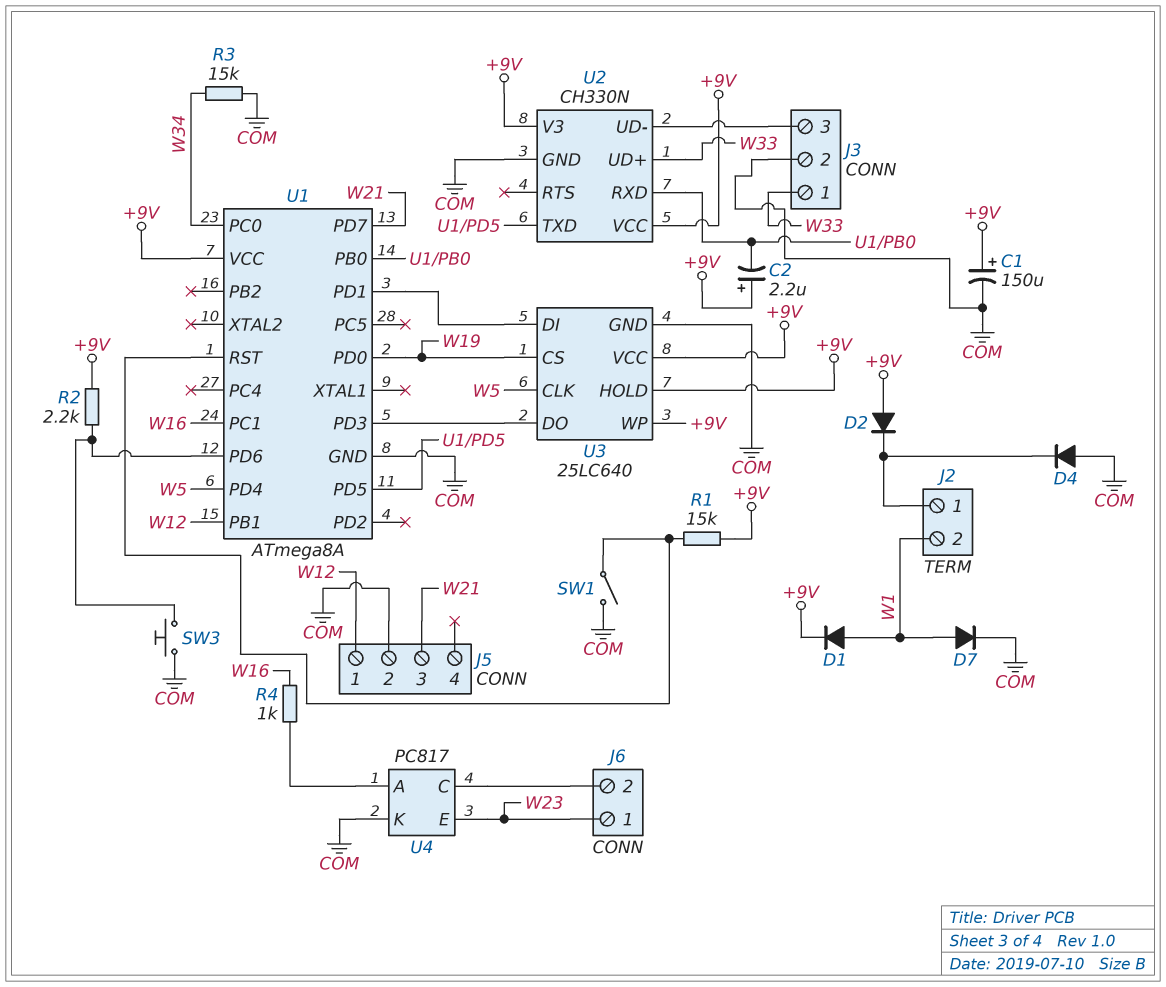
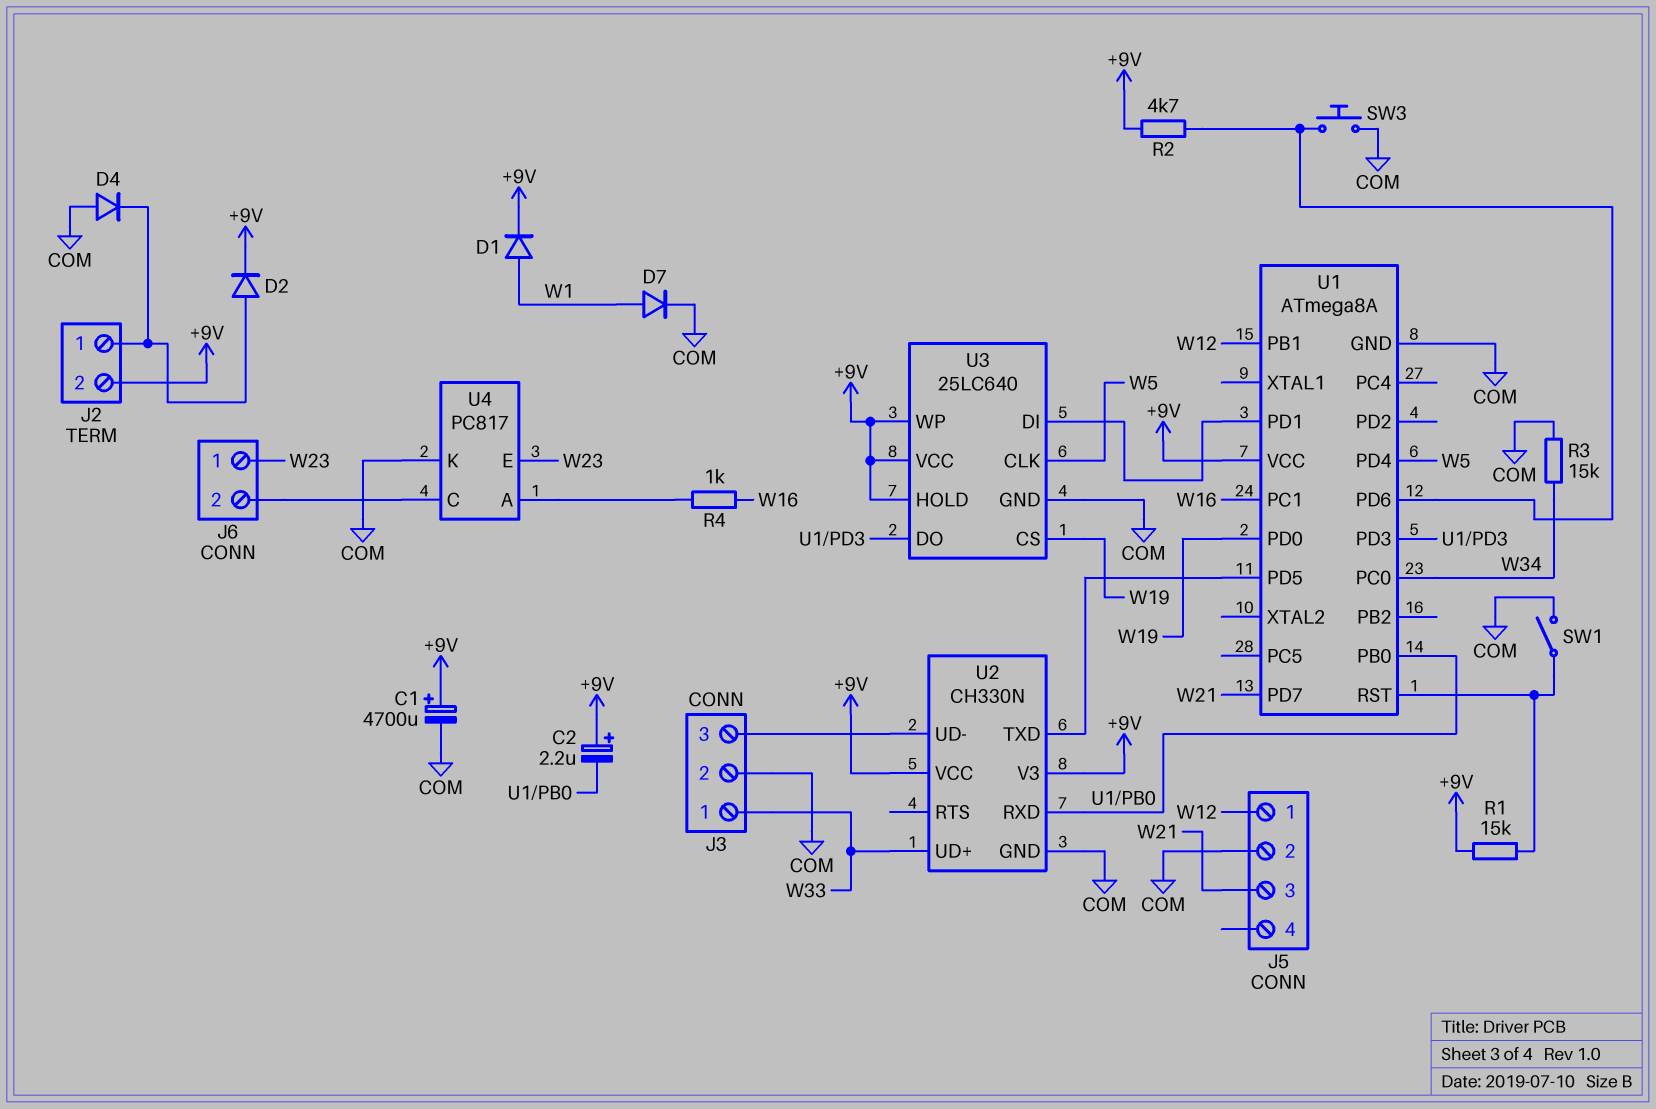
C1: 150uF (plus +9V, minus COM) -> 4700uF (plus +9V, minus COM)
D2: diode (A +9V, K J2/1) -> diode (A J2/1, K +9V)
J2 pin 2: W1 -> +9V
R2: 2.2k (+9V, U1/PD6) -> 4.7k (+9V, U1/PD6)

